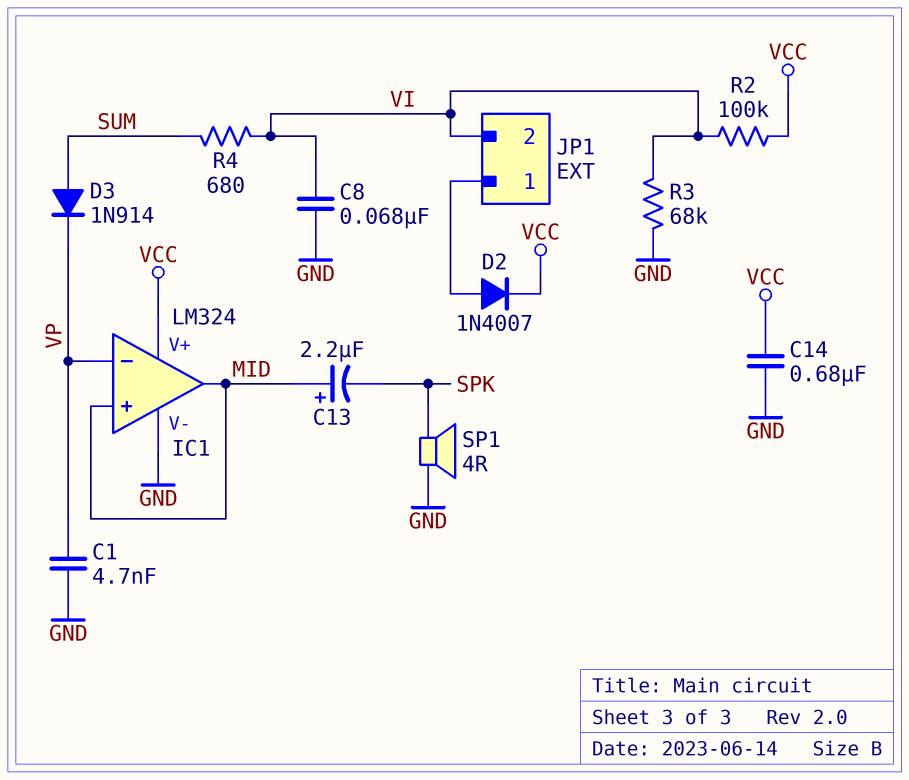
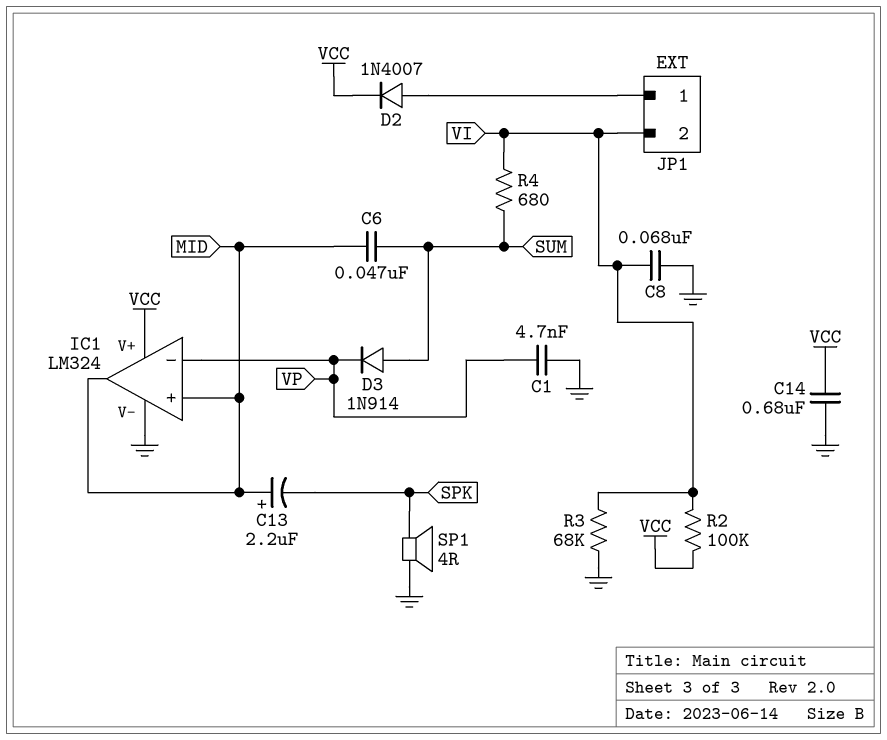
C6: none -> 47nF (MID, SUM)

